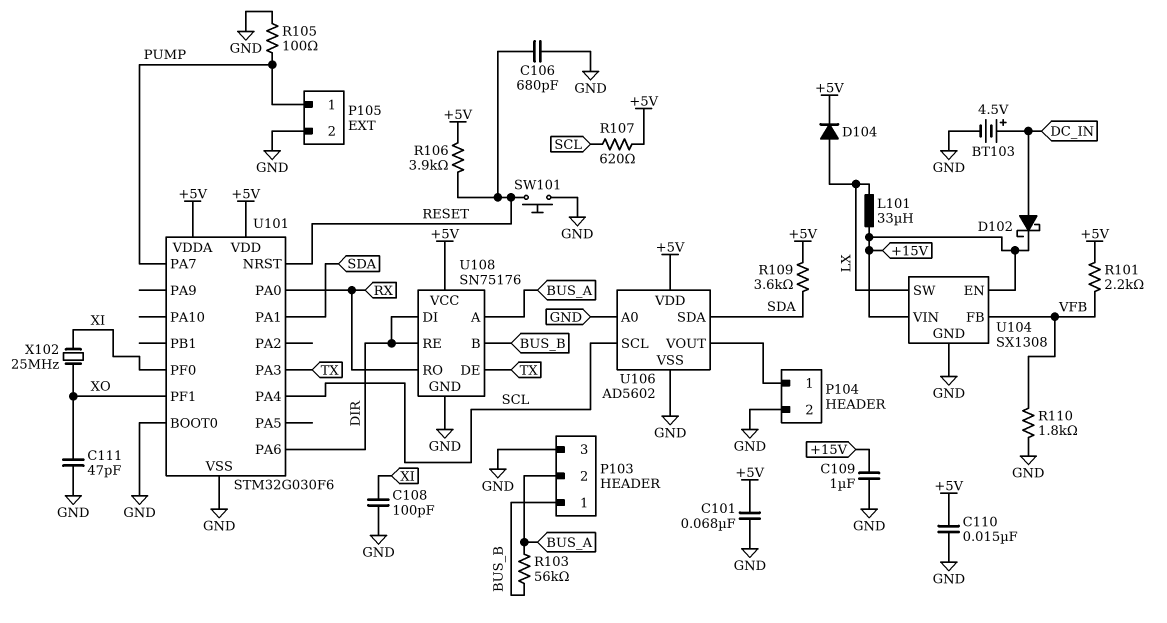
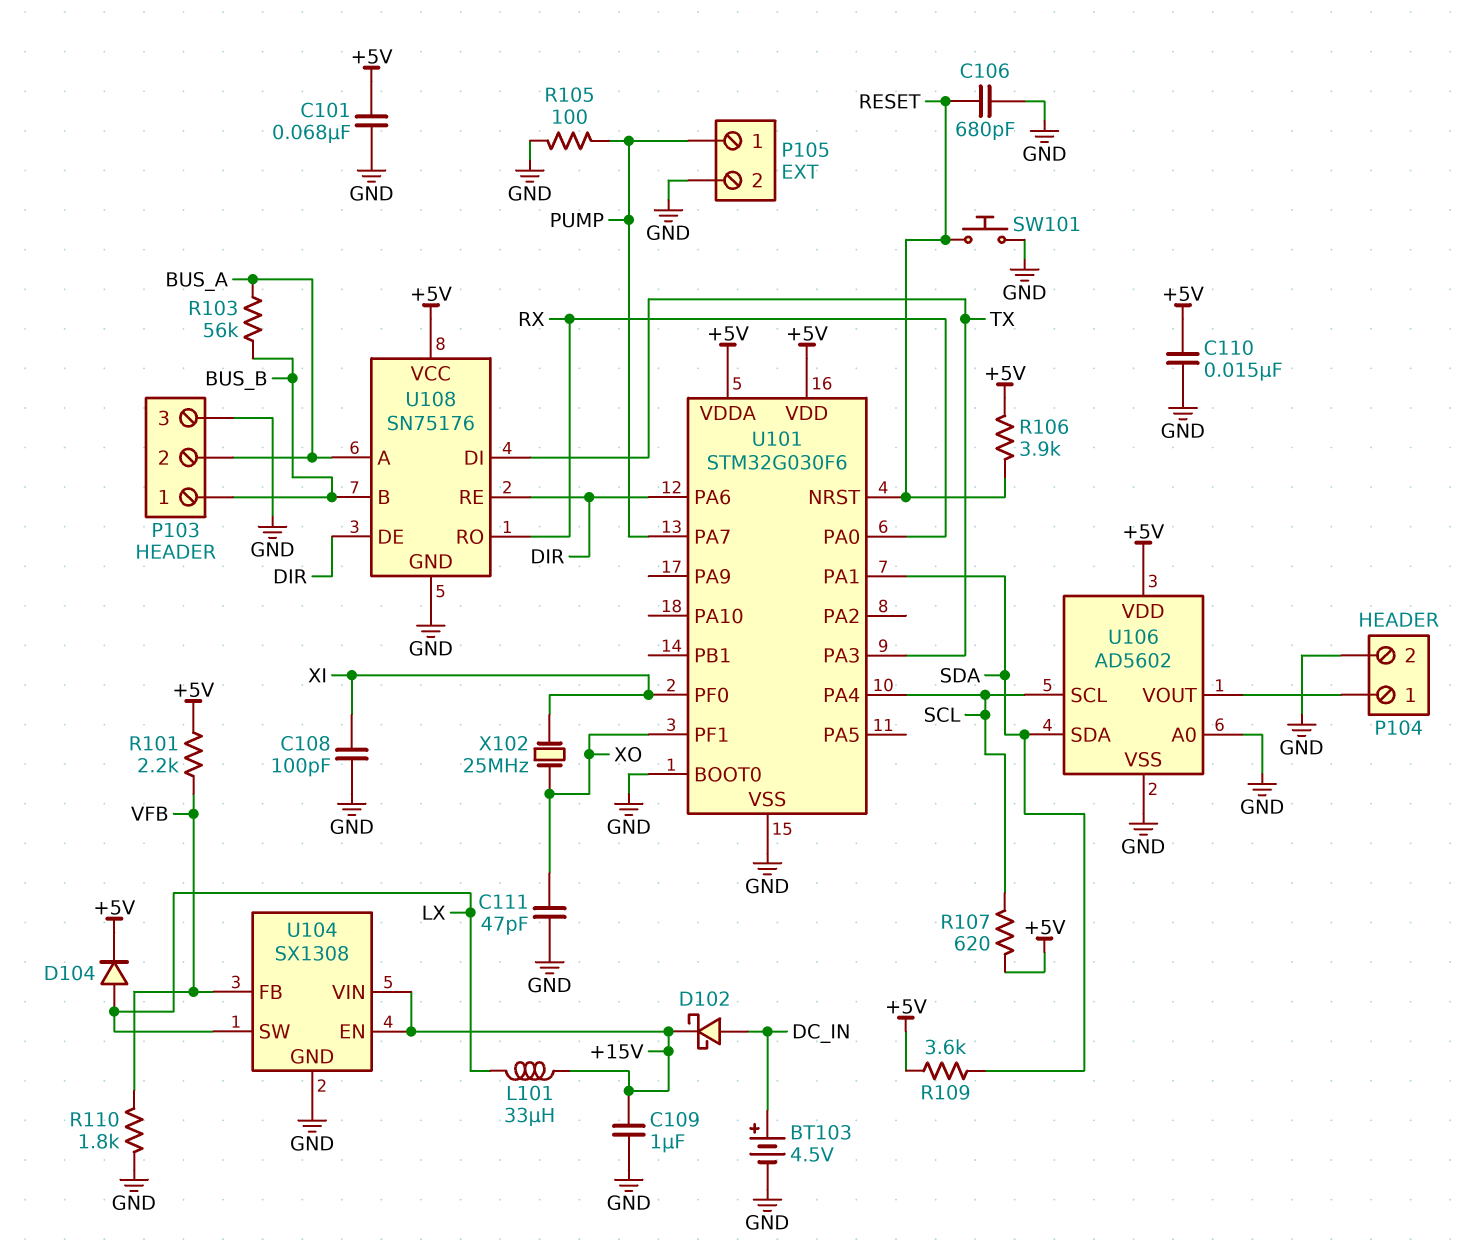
U108 pin DE: TX -> DIR
U108 pin DI: DIR -> TX

